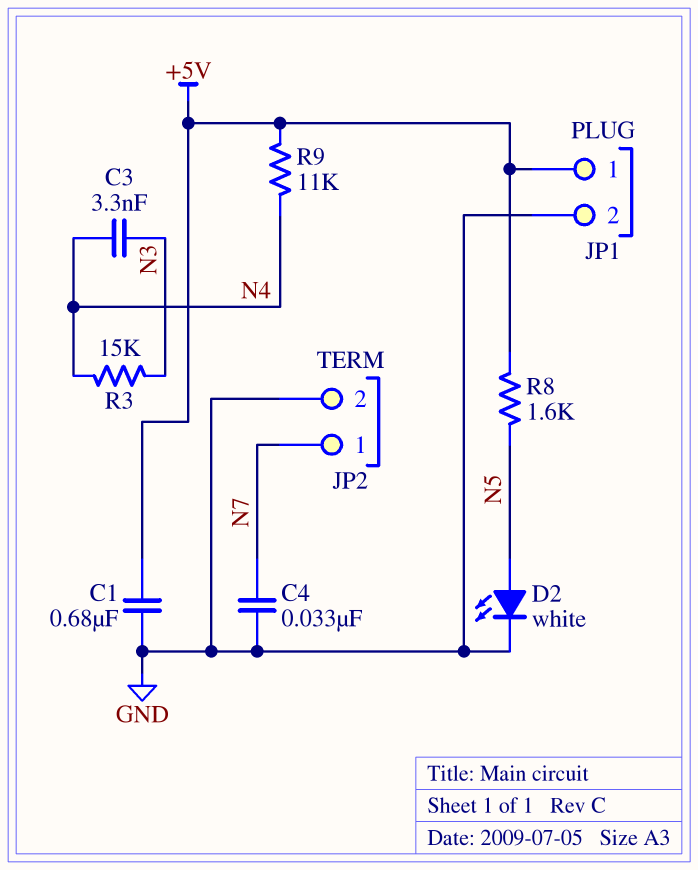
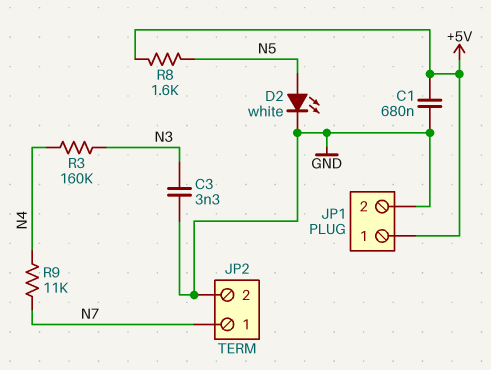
C3: 3.3nF (N3, N4) -> 3.3nF (GND, N3)
C4: 33nF (GND, N7) -> none
R3: 15k (N3, N4) -> 160k (N3, N4)
R9: 11k (+5V, N4) -> 11k (N4, N7)

